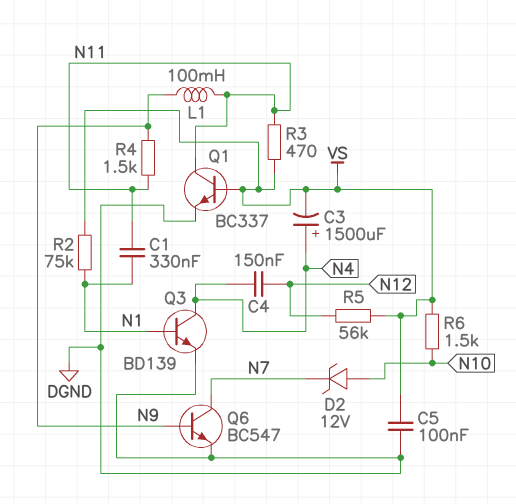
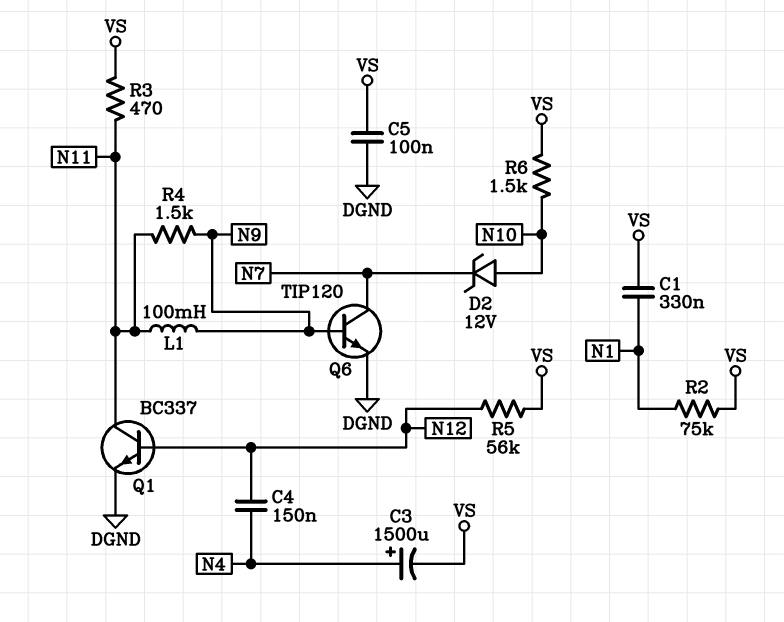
C1: 330nF (N1, N11) -> 330nF (N1, VS)
Q1: NPN BC337 (B VS, C N11, E DGND) -> NPN BC337 (B N12, C N11, E DGND)
Q3: NPN BD139 (B N1, C N4, E DGND) -> none
Q6: NPN BC547 (B N9, C N7, E DGND) -> NPN TIP120 (B N9, C N7, E DGND)

